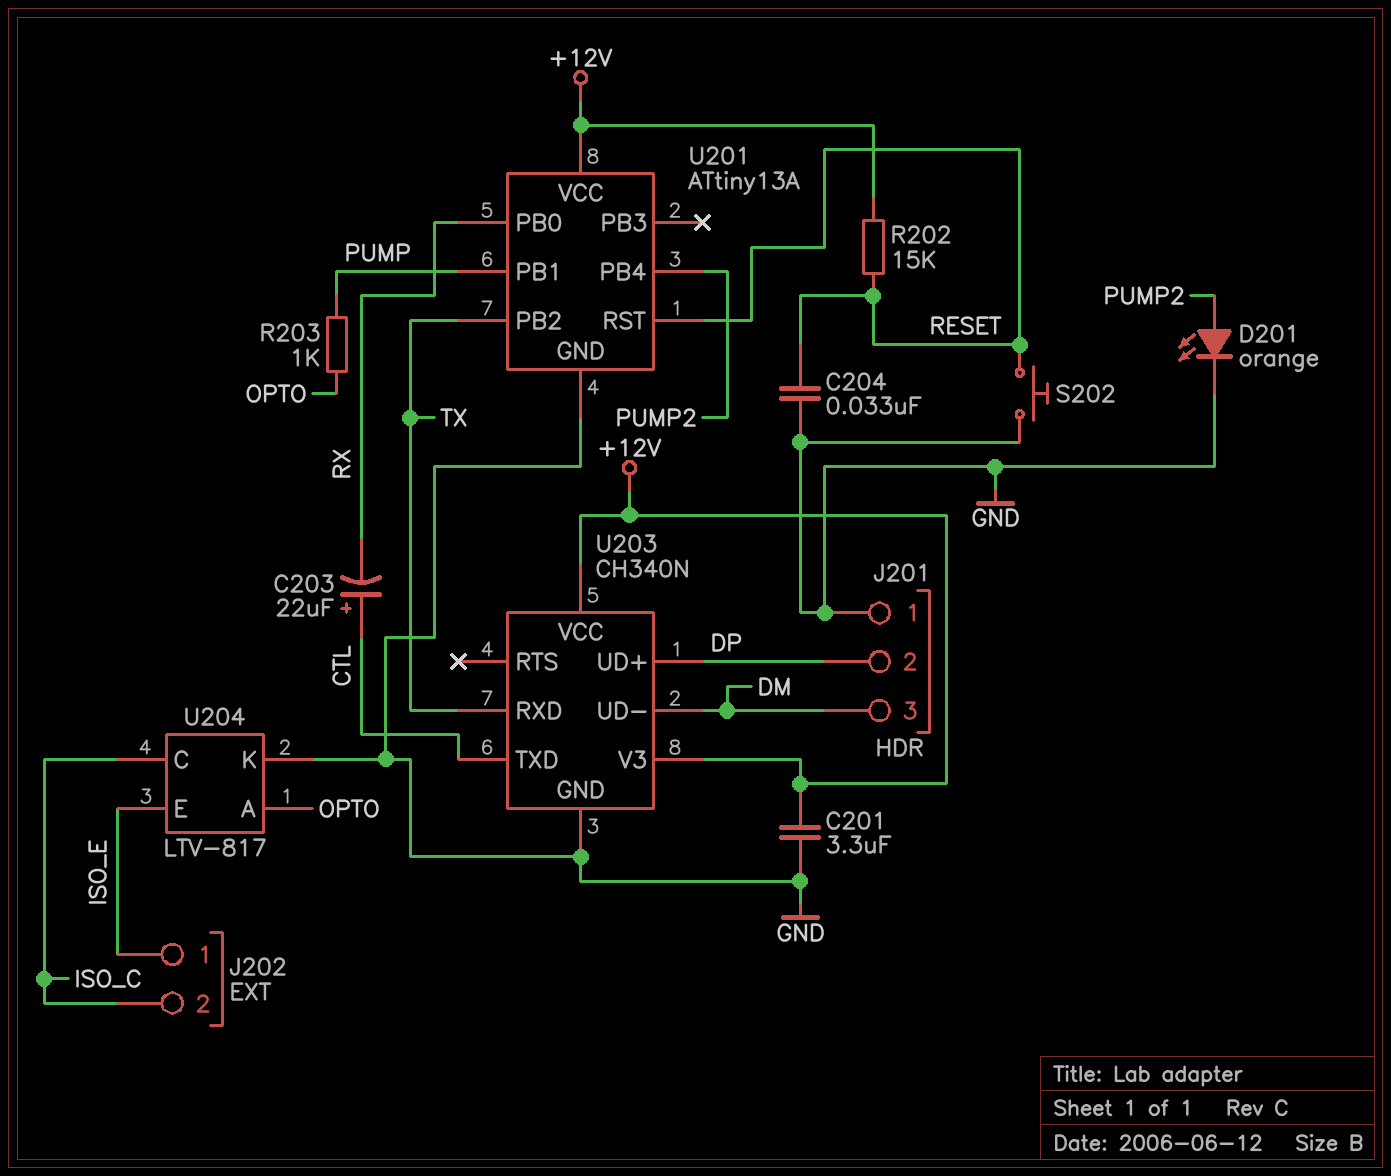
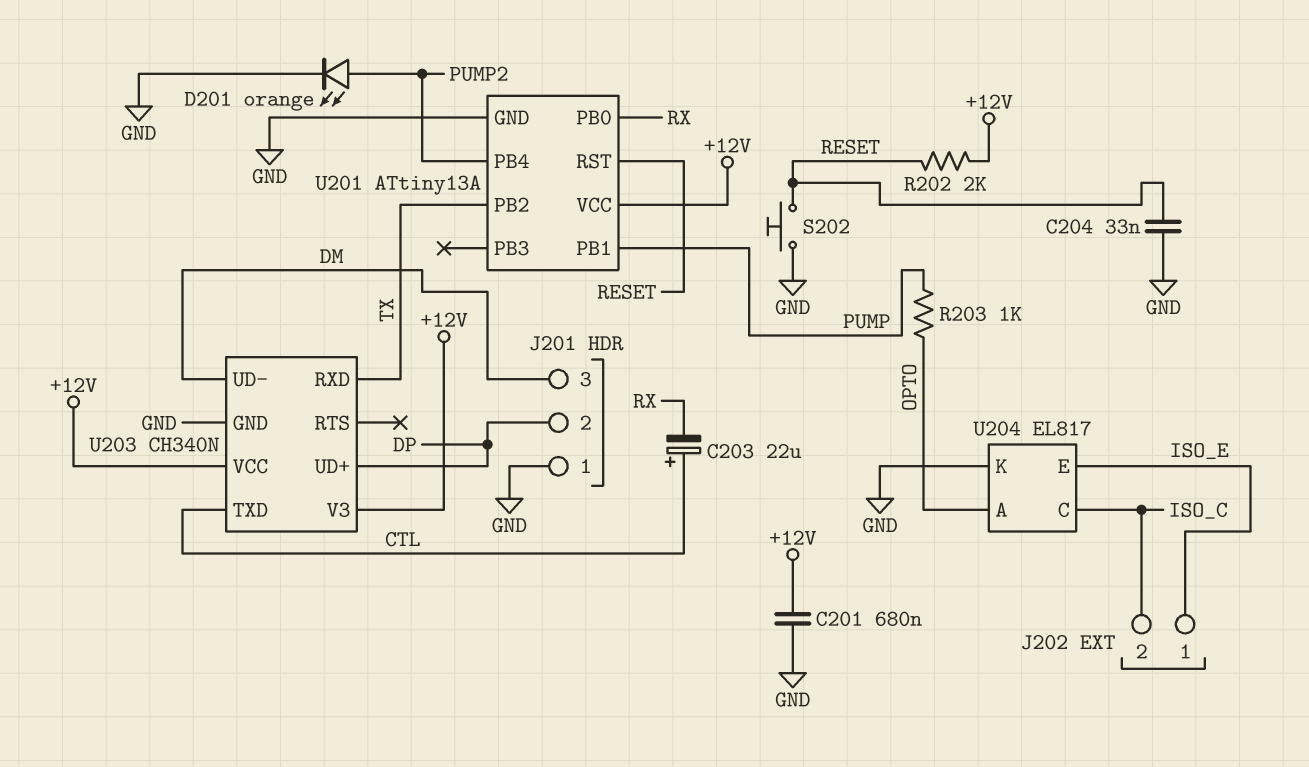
C201: 3.3uF (+12V, GND) -> 680nF (+12V, GND)
R202: 15k (+12V, RESET) -> 2k (+12V, RESET)
U204: LTV-817 -> EL817

